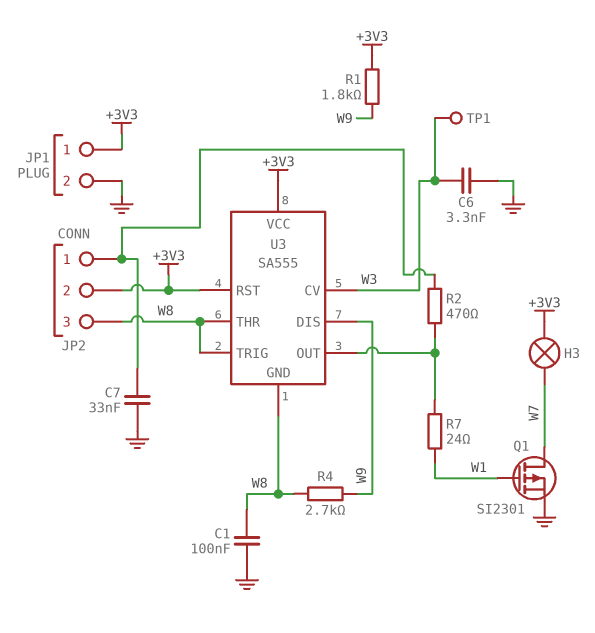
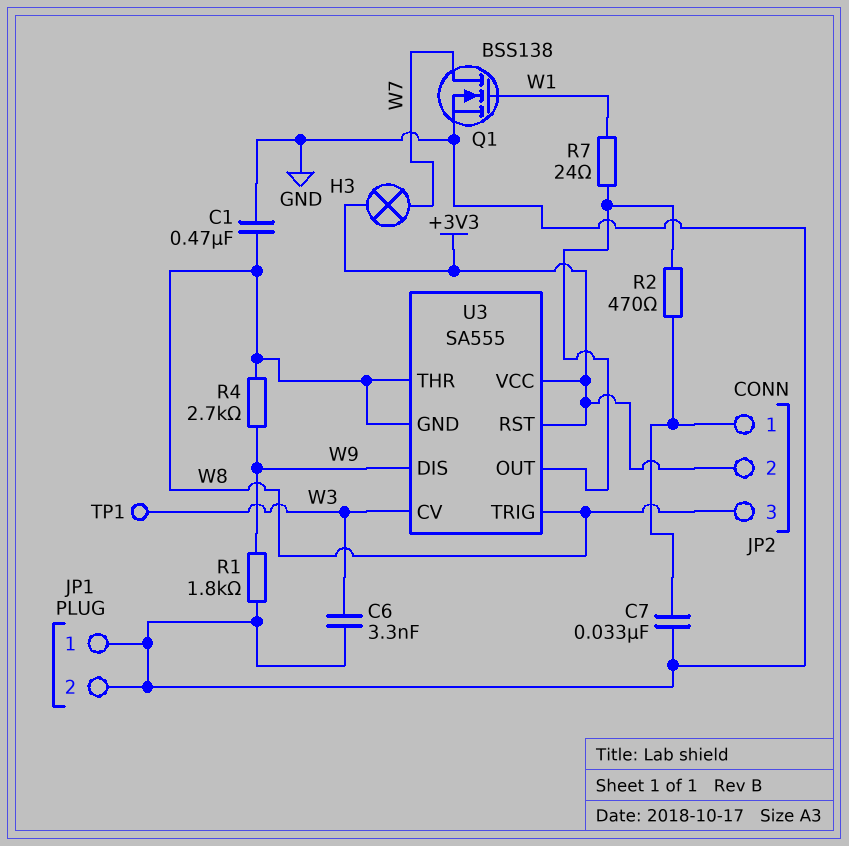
C1: 100nF (GND, W8) -> 470nF (GND, W8)
JP1 pin 1: +3V3 -> GND
Q1: PMOS SI2301 (G W1, D W7, S GND) -> NMOS BSS138 (G W1, D W7, S GND)
R1: 1.8k (+3V3, W9) -> 1.8k (GND, W9)

